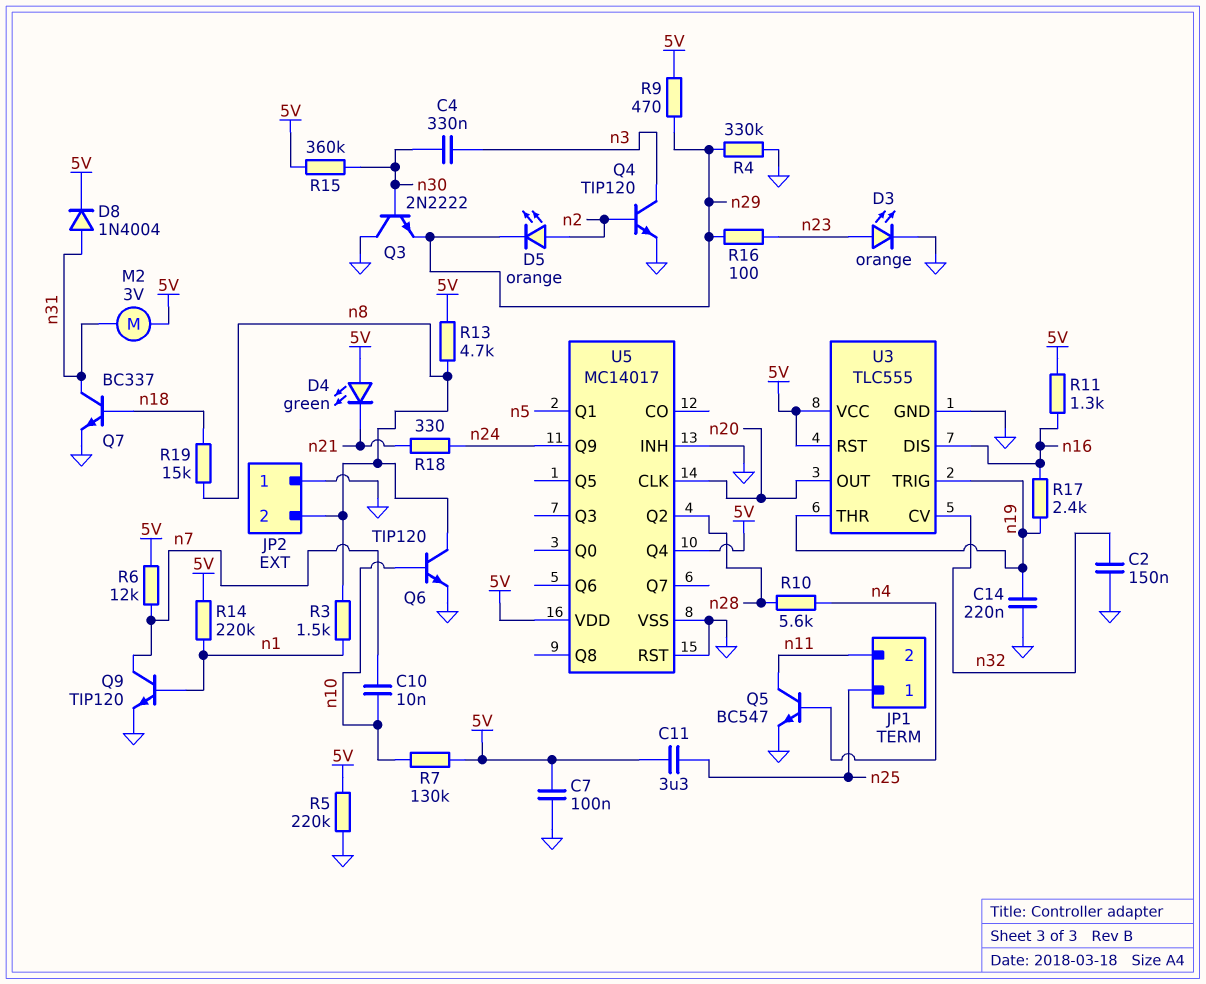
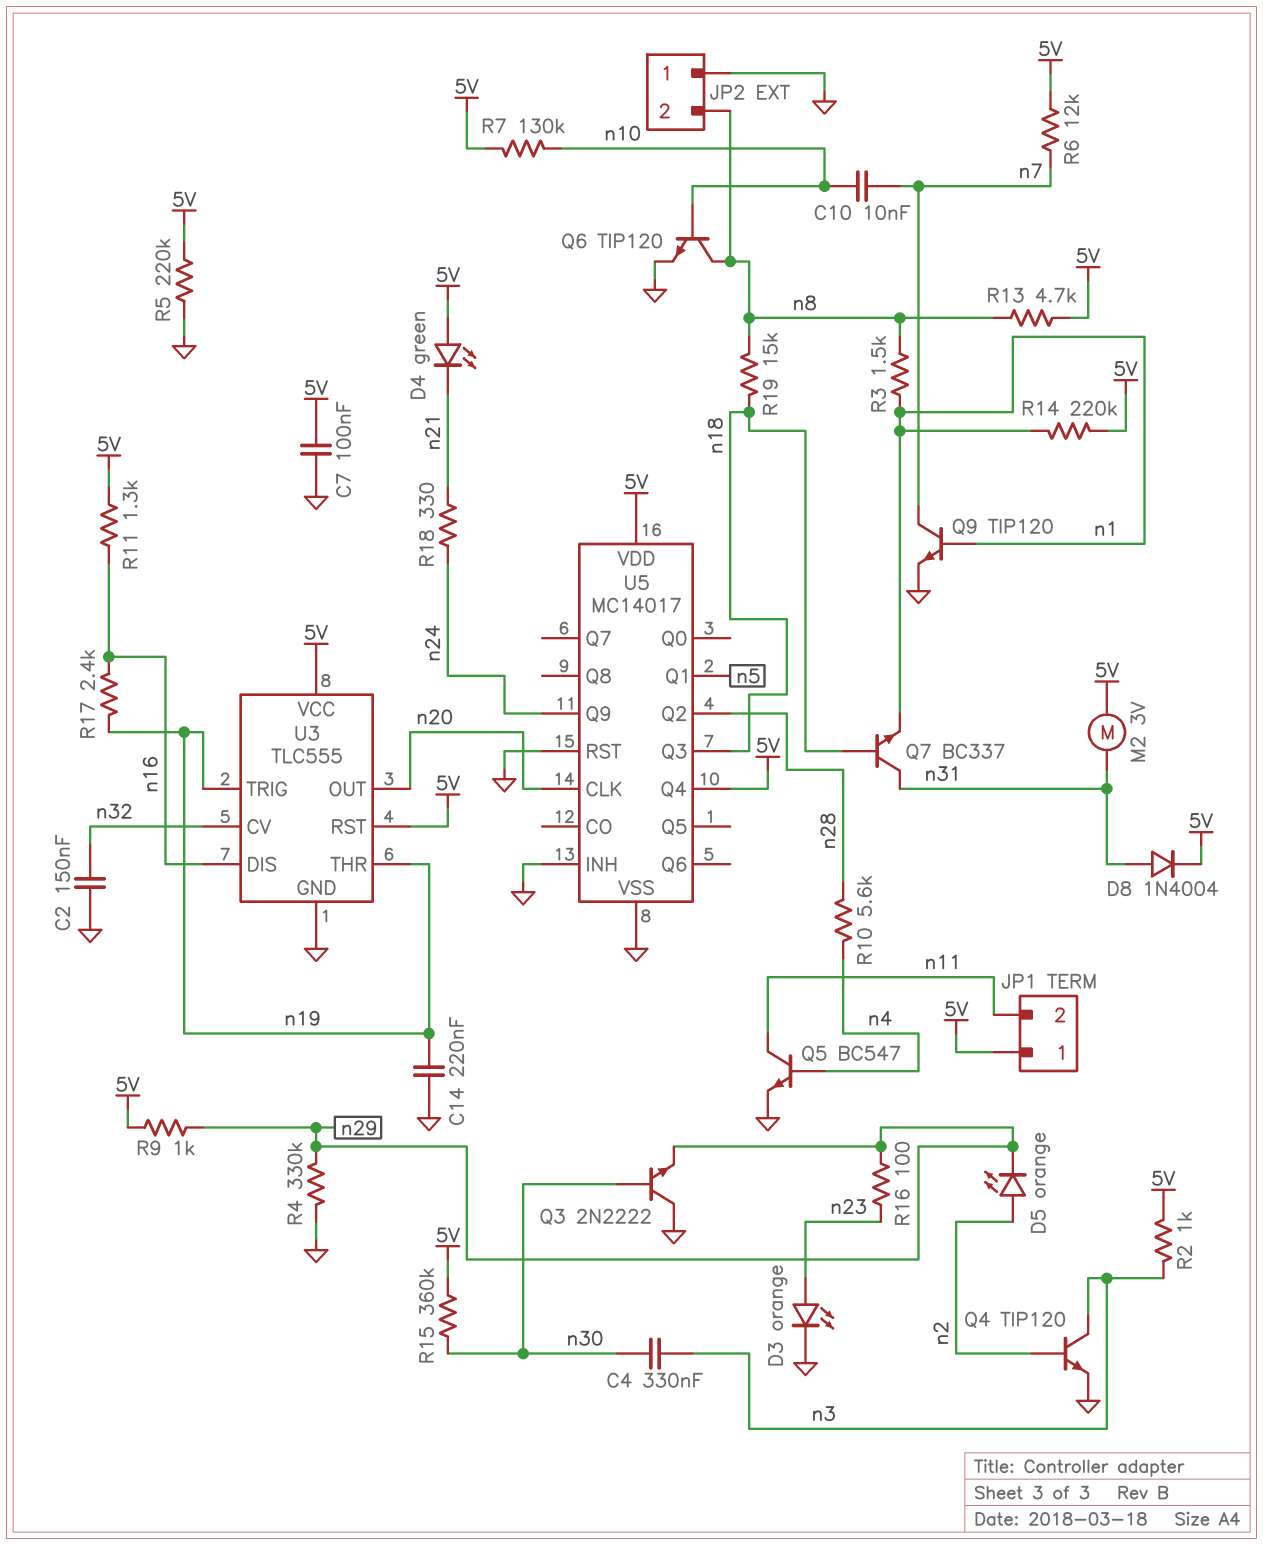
C11: 3.3uF (5V, n25) -> none
JP1 pin 1: n25 -> 5V
Q7: NPN BC337 (B n18, C n31, E GND) -> NPN BC337 (B n18, C n31, E n1)
R2: none -> 1k (5V, n3)
R9: 470 (5V, n29) -> 1k (5V, n29)
U5 pin Q3: none -> n18

